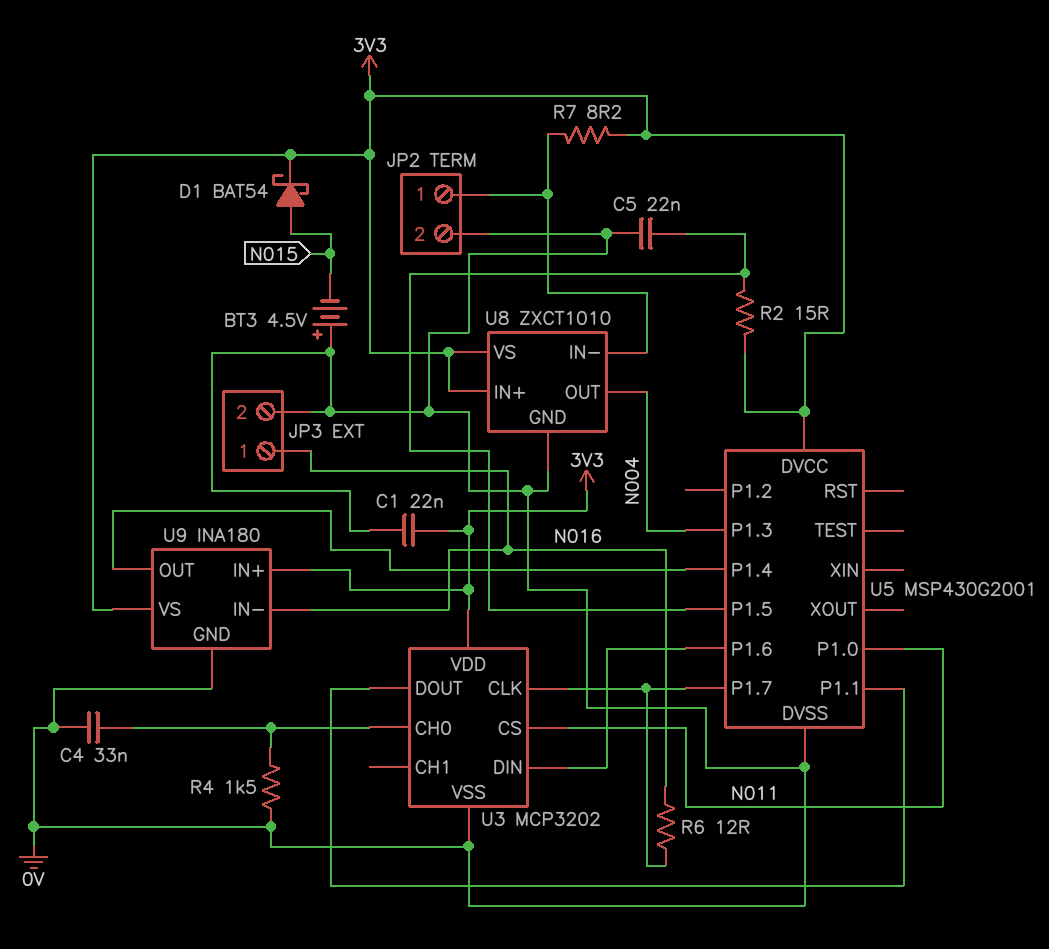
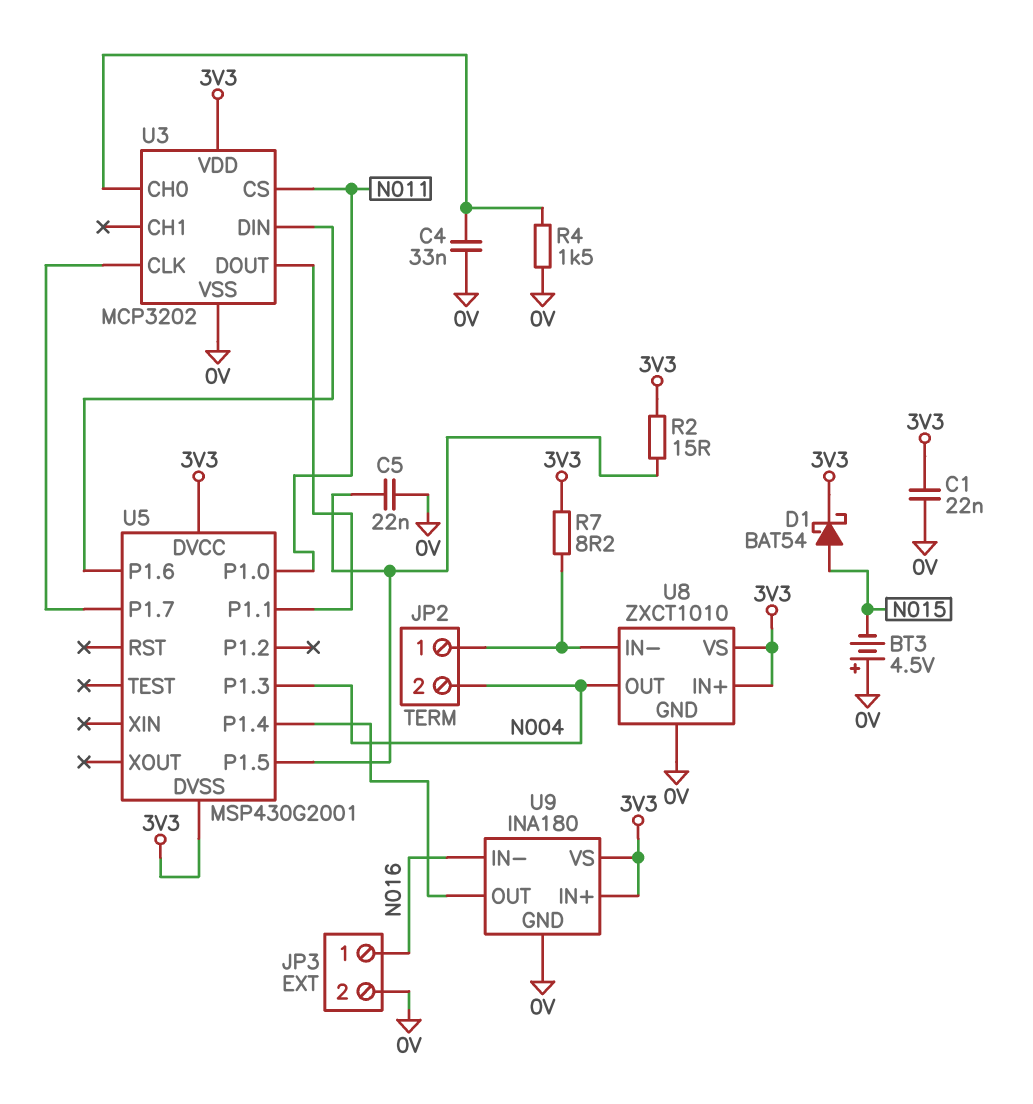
JP2 pin 2: 0V -> N004
R6: 12 (N016, U3/CLK) -> none
U5 pin DVSS: 0V -> 3V3

